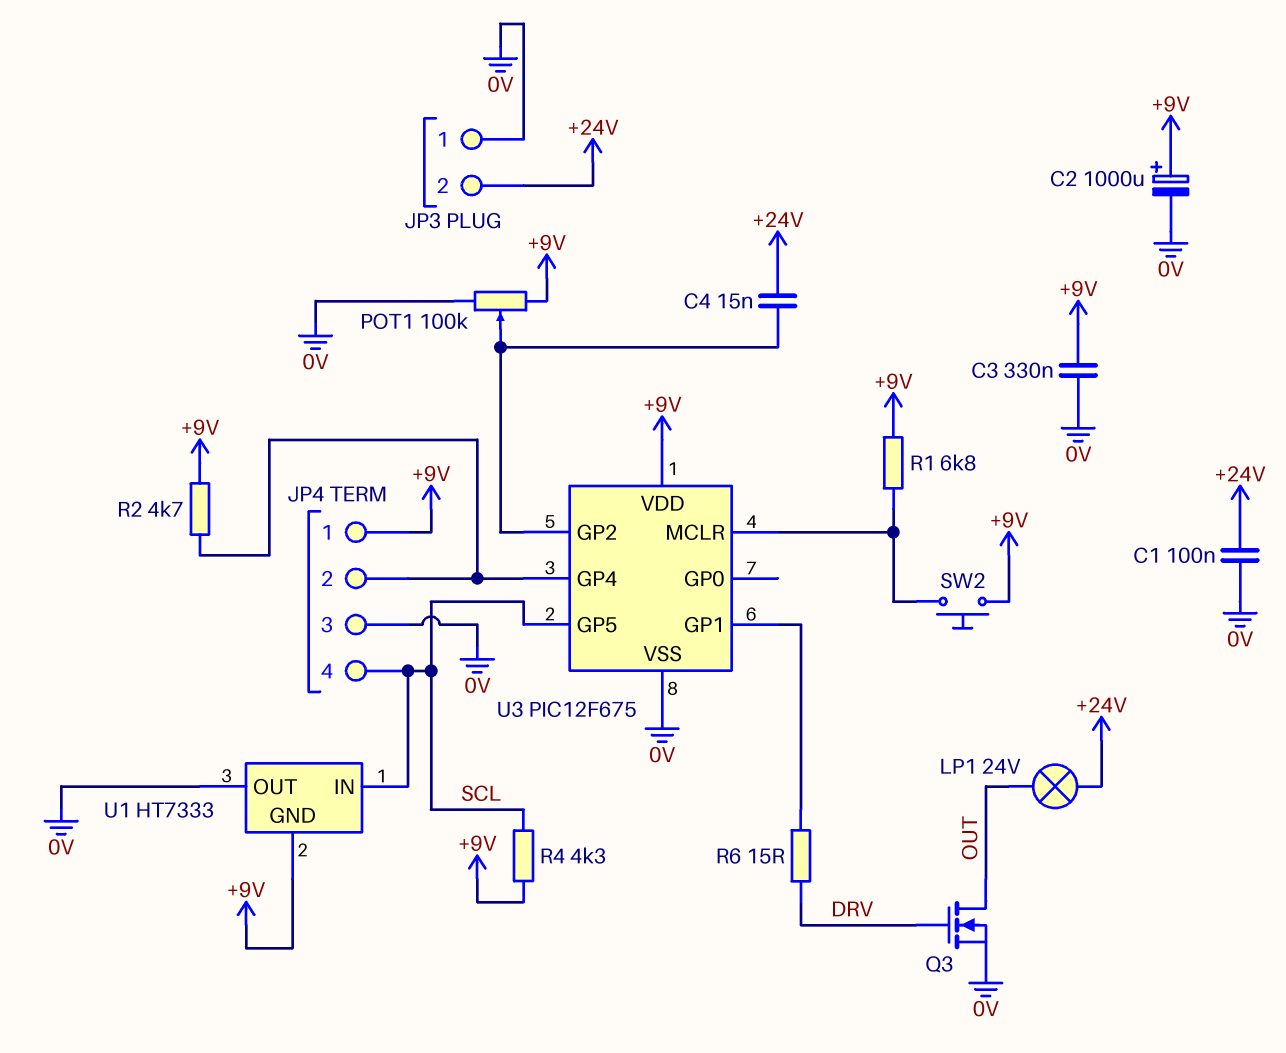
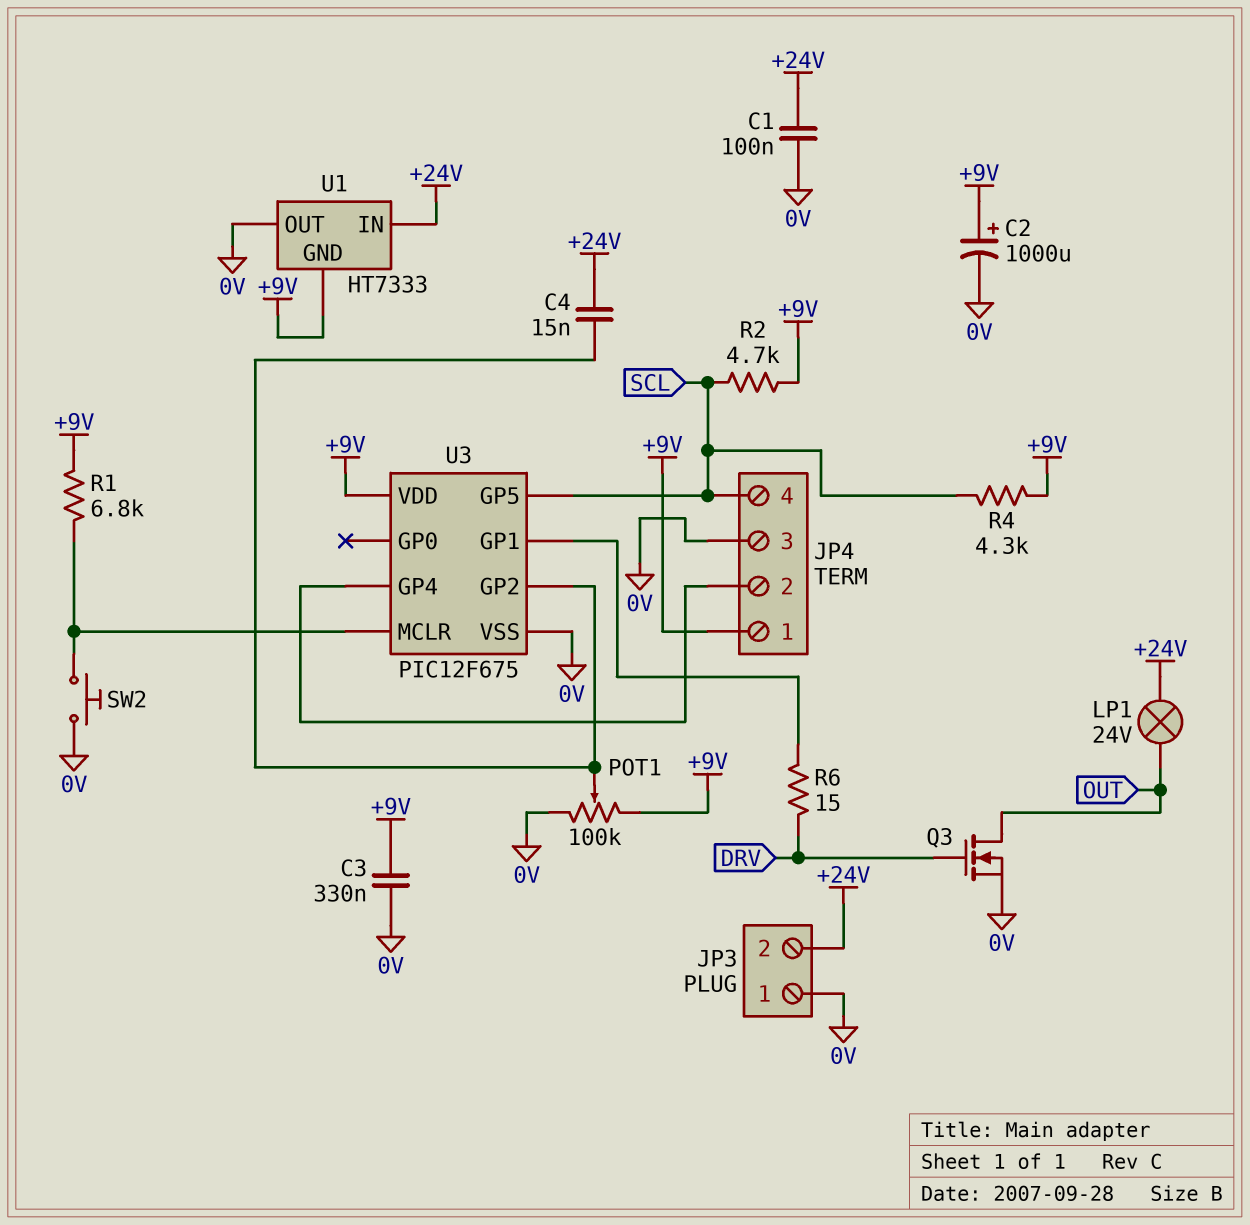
R2: 4.7k (+9V, JP4/2) -> 4.7k (+9V, SCL)
SW2: button (+9V, U3/MCLR) -> button (0V, U3/MCLR)
U1 pin IN: SCL -> +24V

